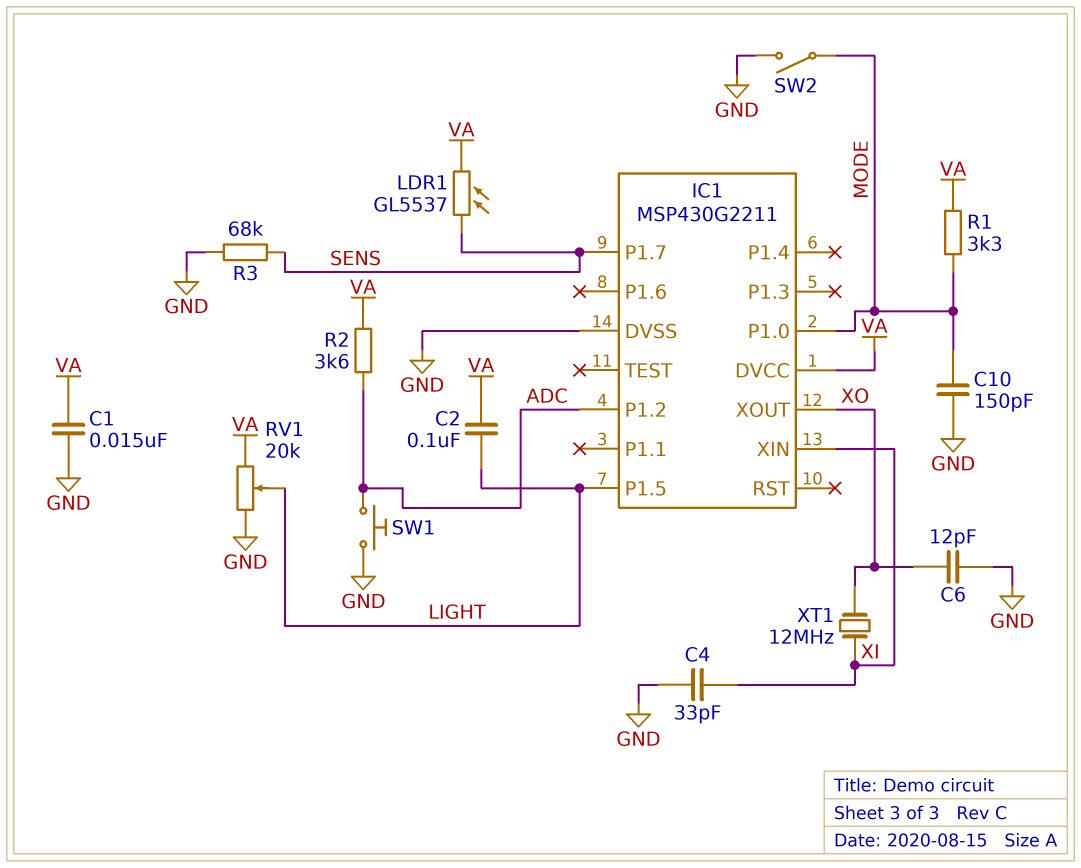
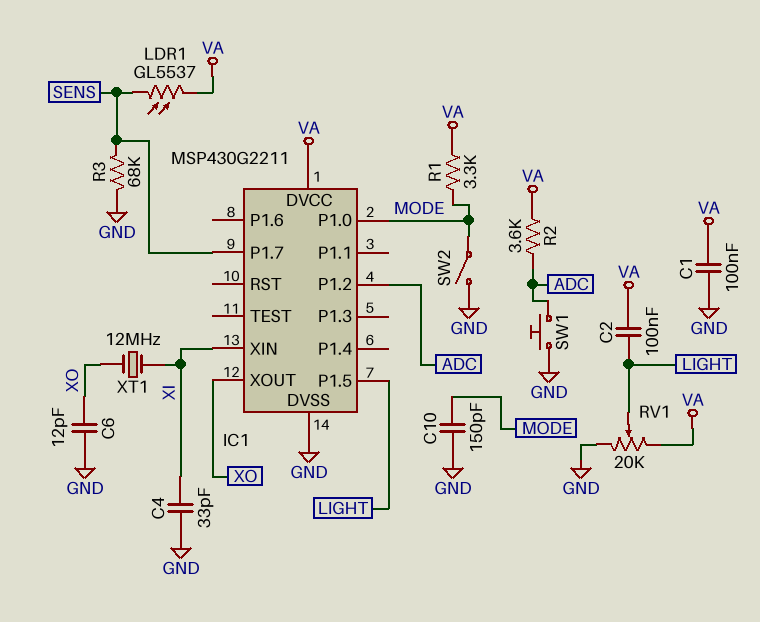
C1: 15nF (GND, VA) -> 100nF (GND, VA)

